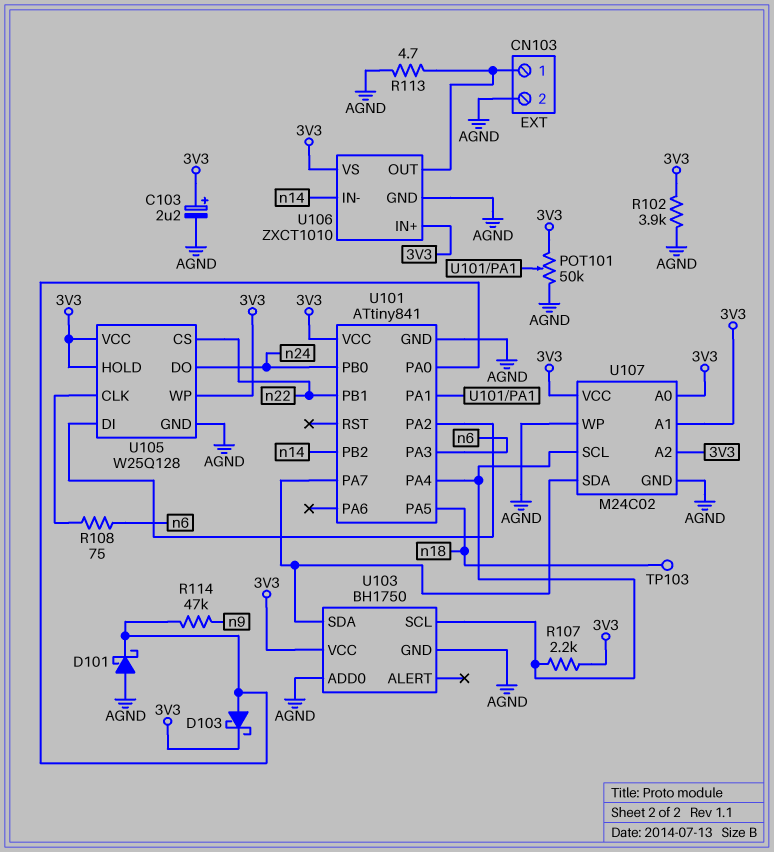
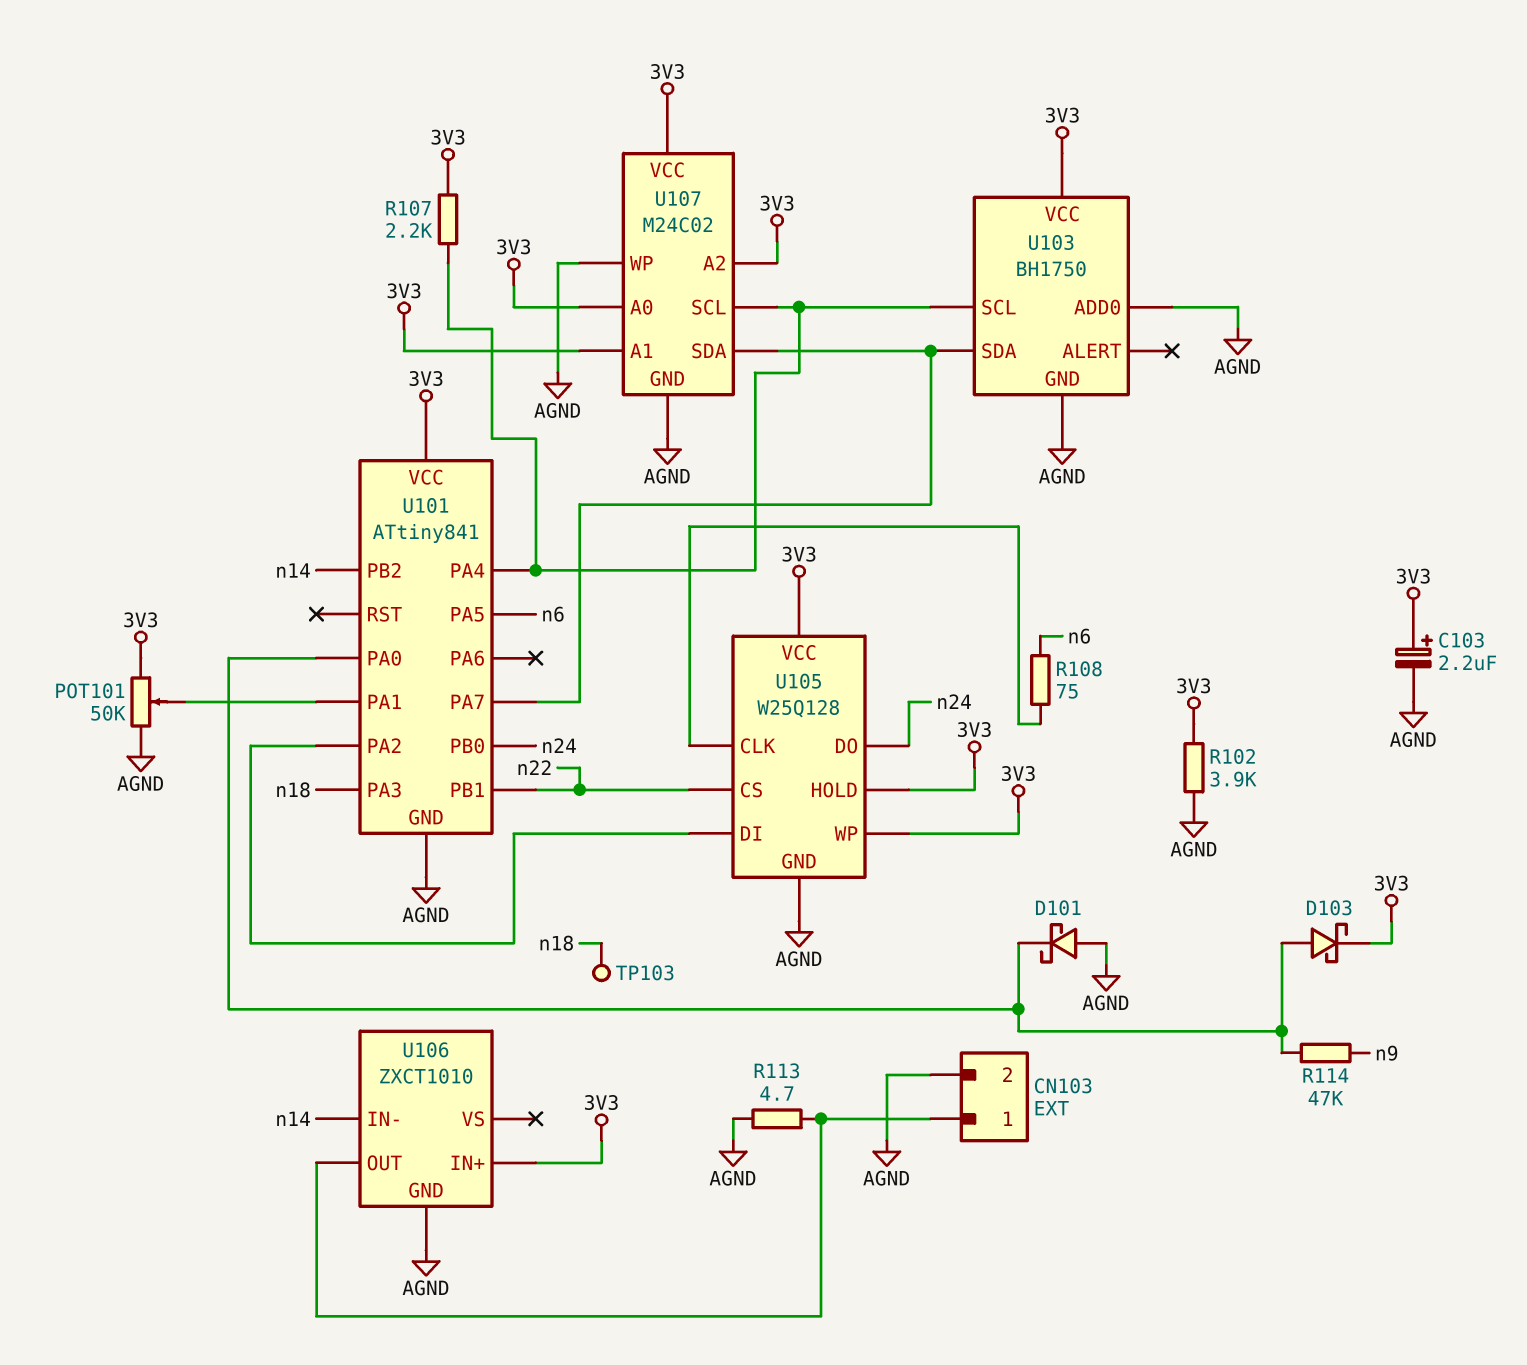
U101 pin PA3: n6 -> n18
U101 pin PA5: n18 -> n6
U106 pin VS: 3V3 -> none

